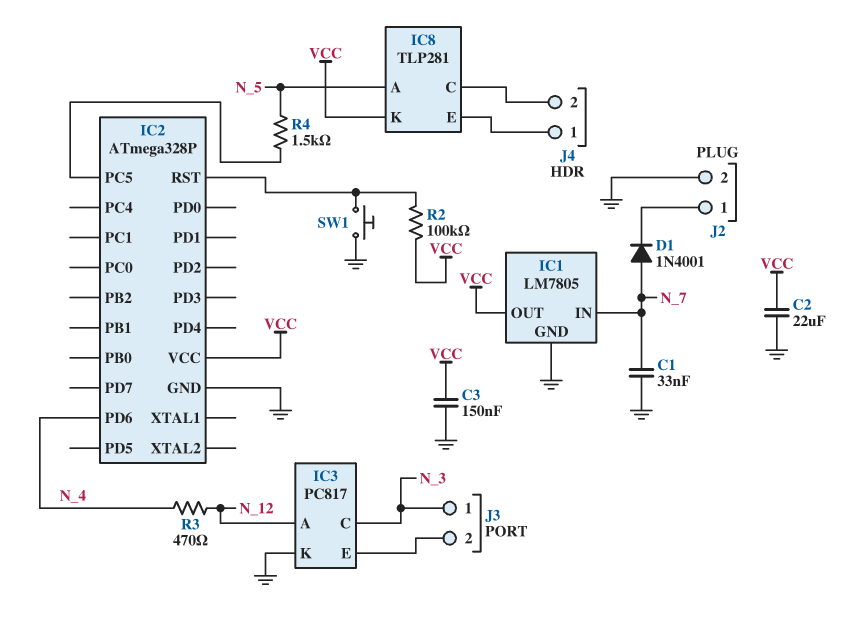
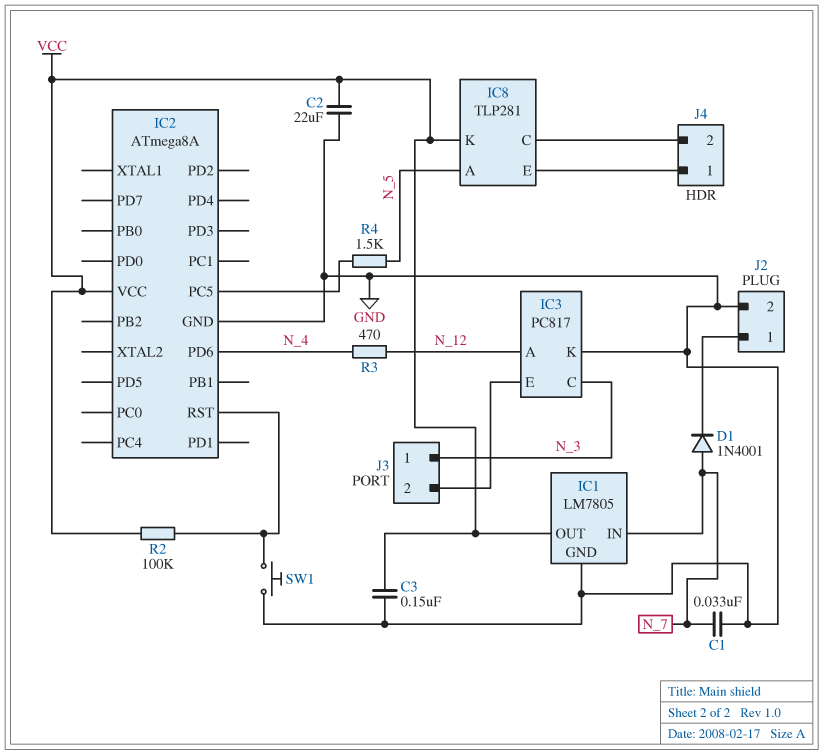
IC2: ATmega328P -> ATmega8A

